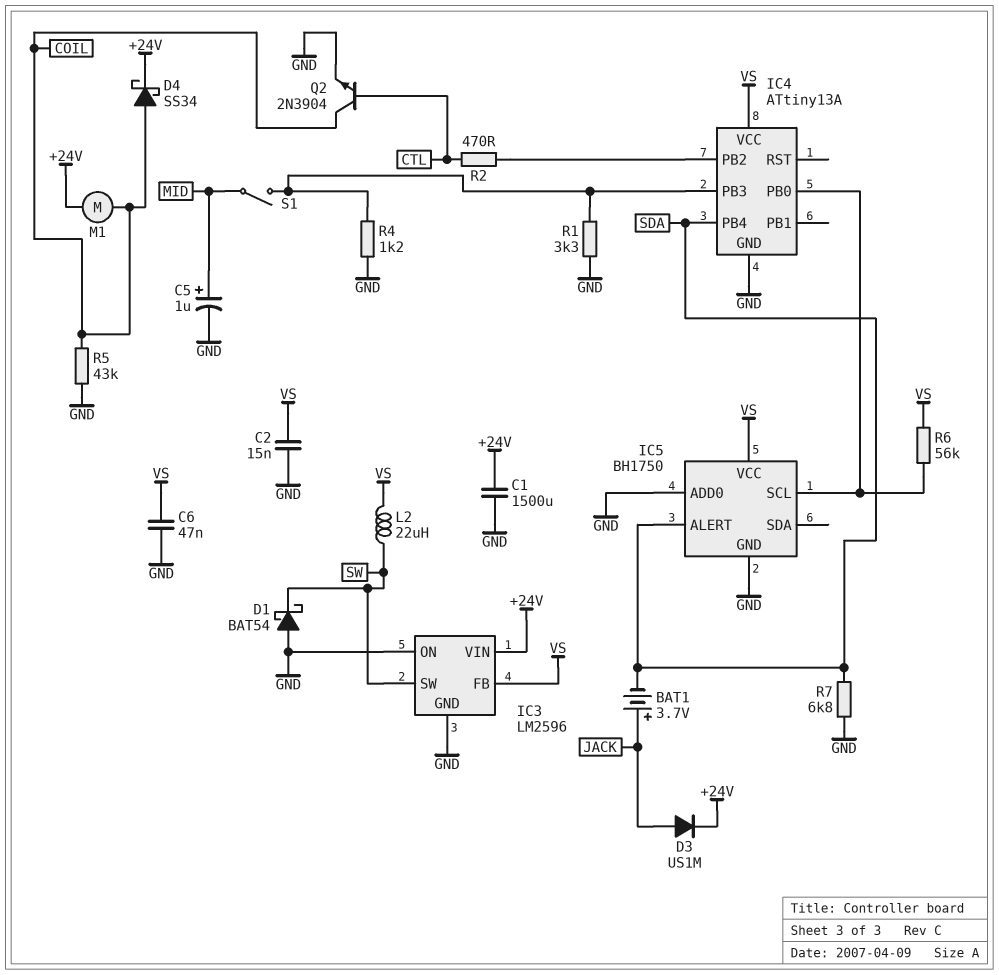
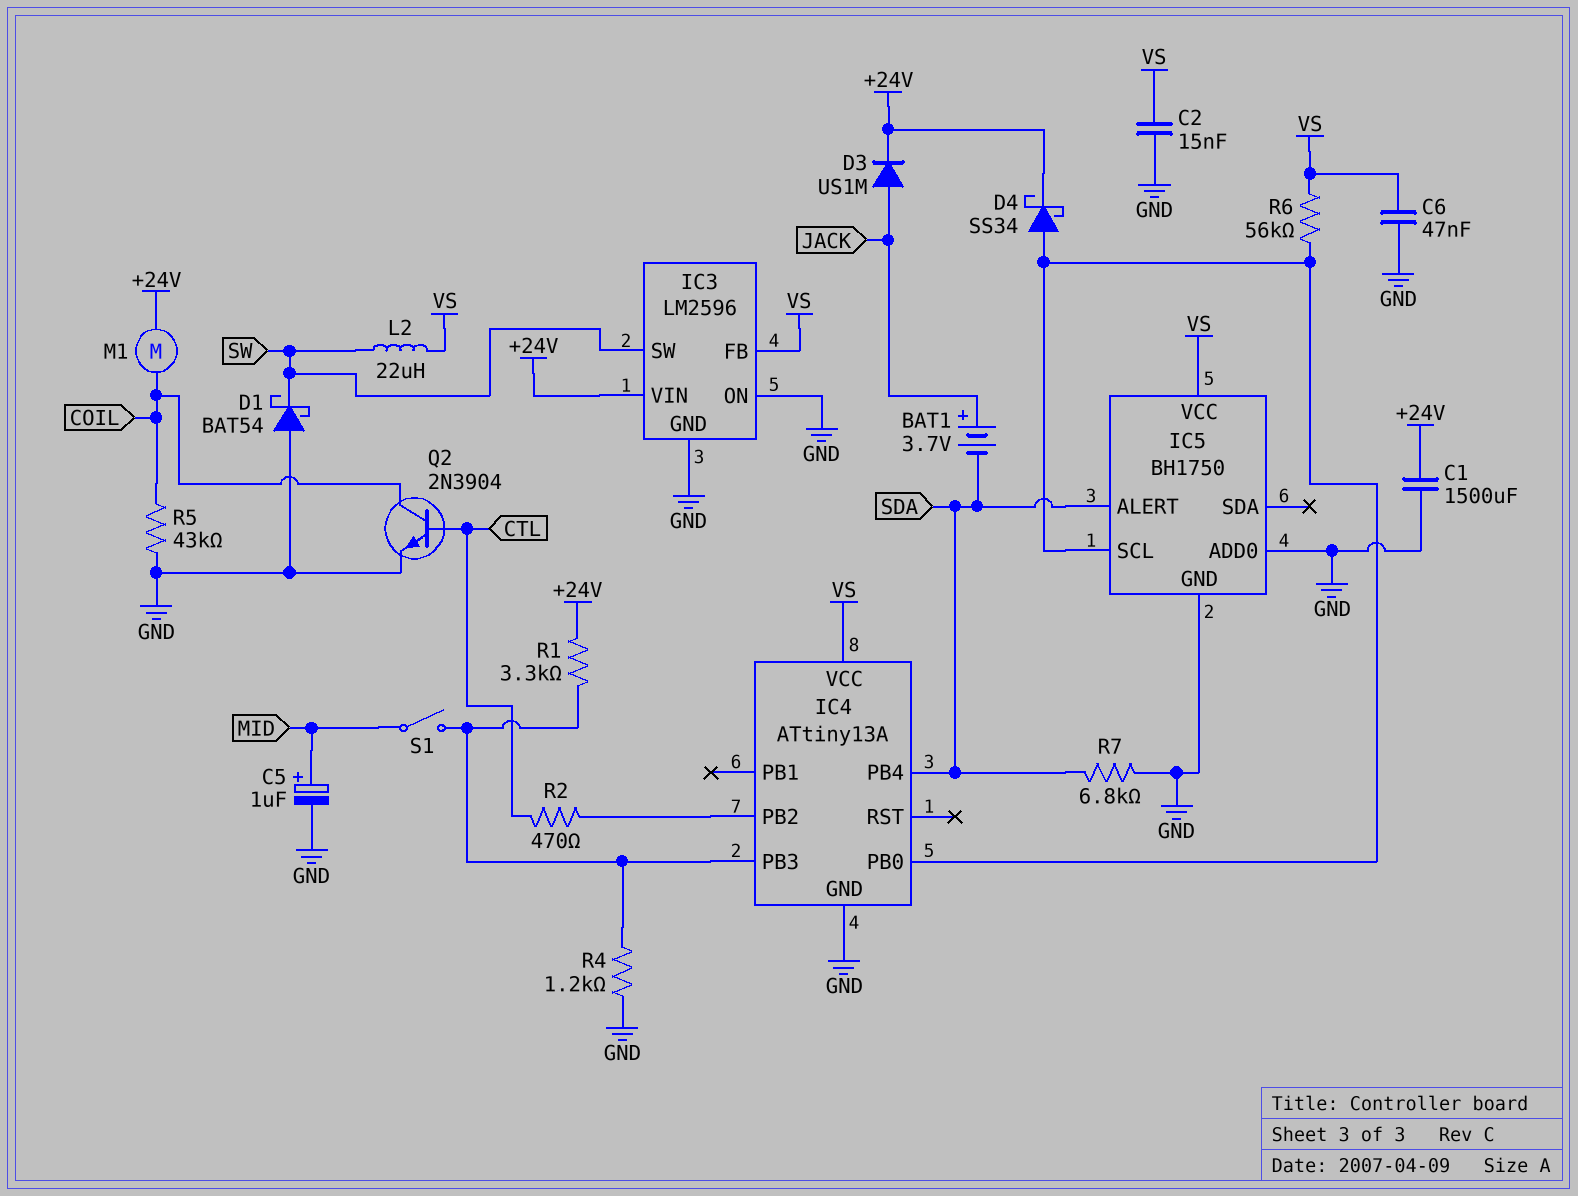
D4: schottky SS34 (A COIL, K +24V) -> schottky SS34 (A IC4/PB0, K +24V)
R1: 3.3k (GND, IC4/PB3) -> 3.3k (+24V, IC4/PB3)

